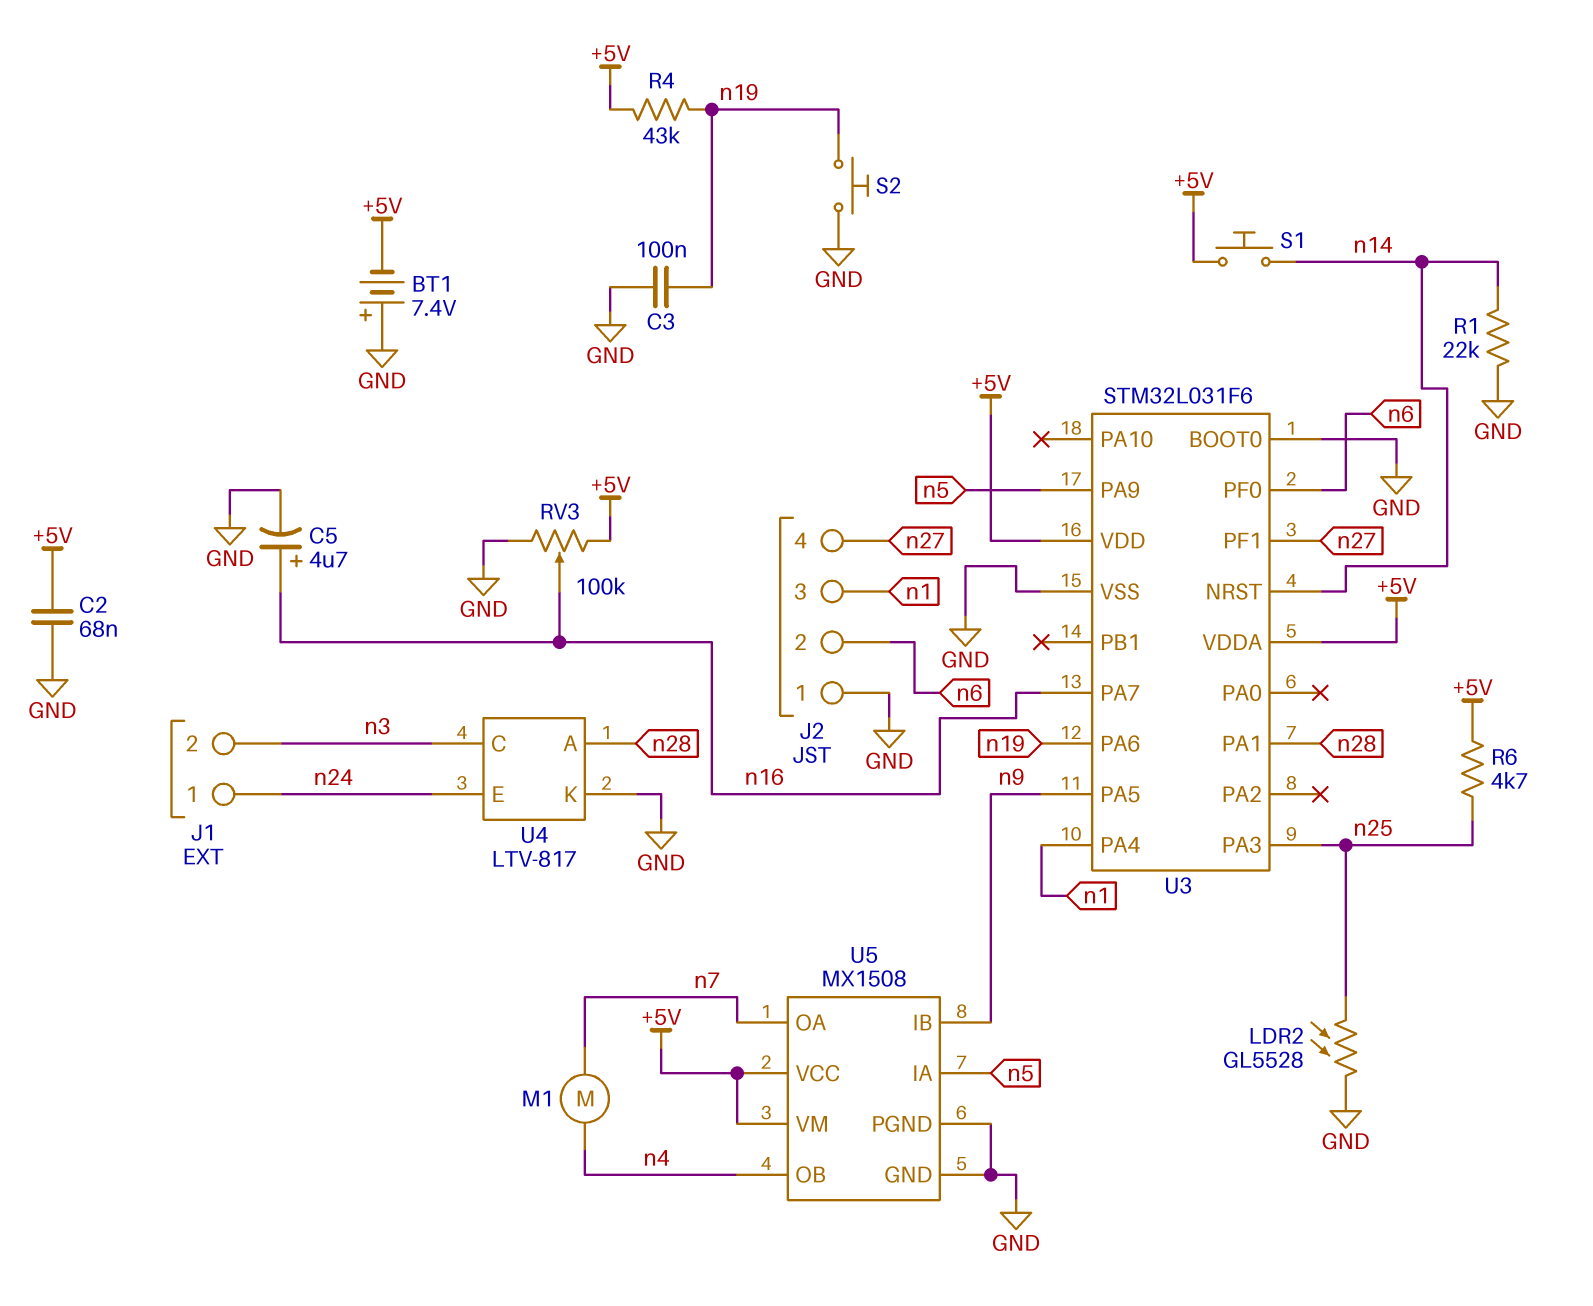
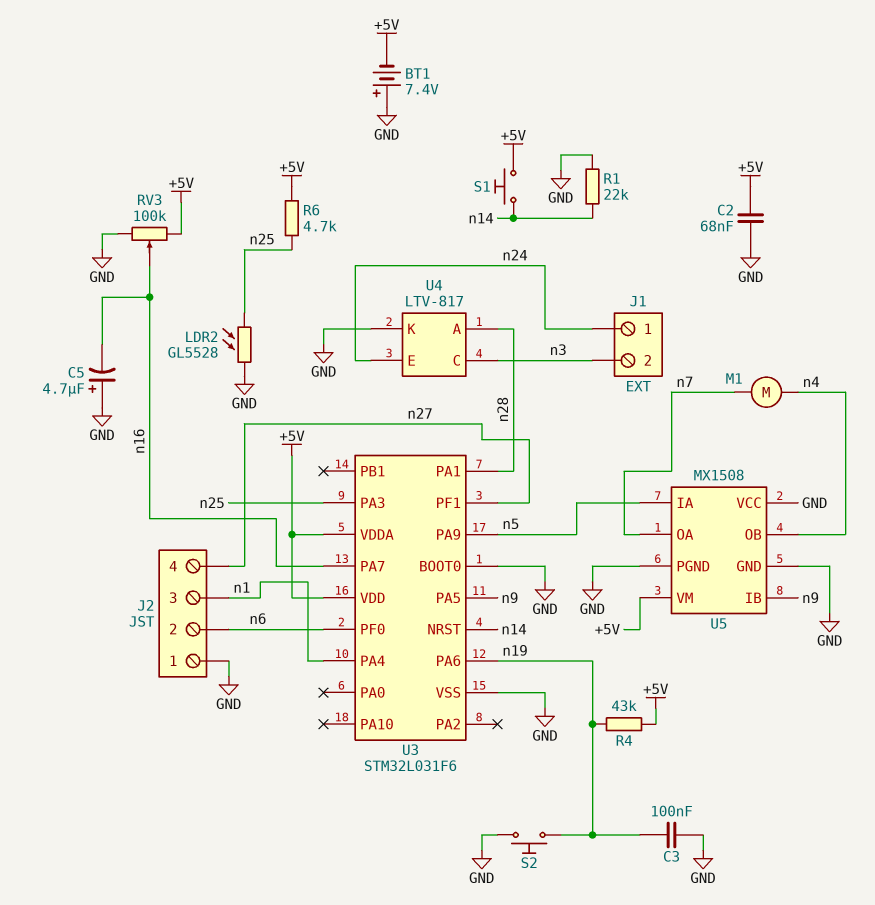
C5: 4.7uF (plus n16, minus GND) -> 4.7uF (plus GND, minus n16)
U5 pin VCC: +5V -> GND

